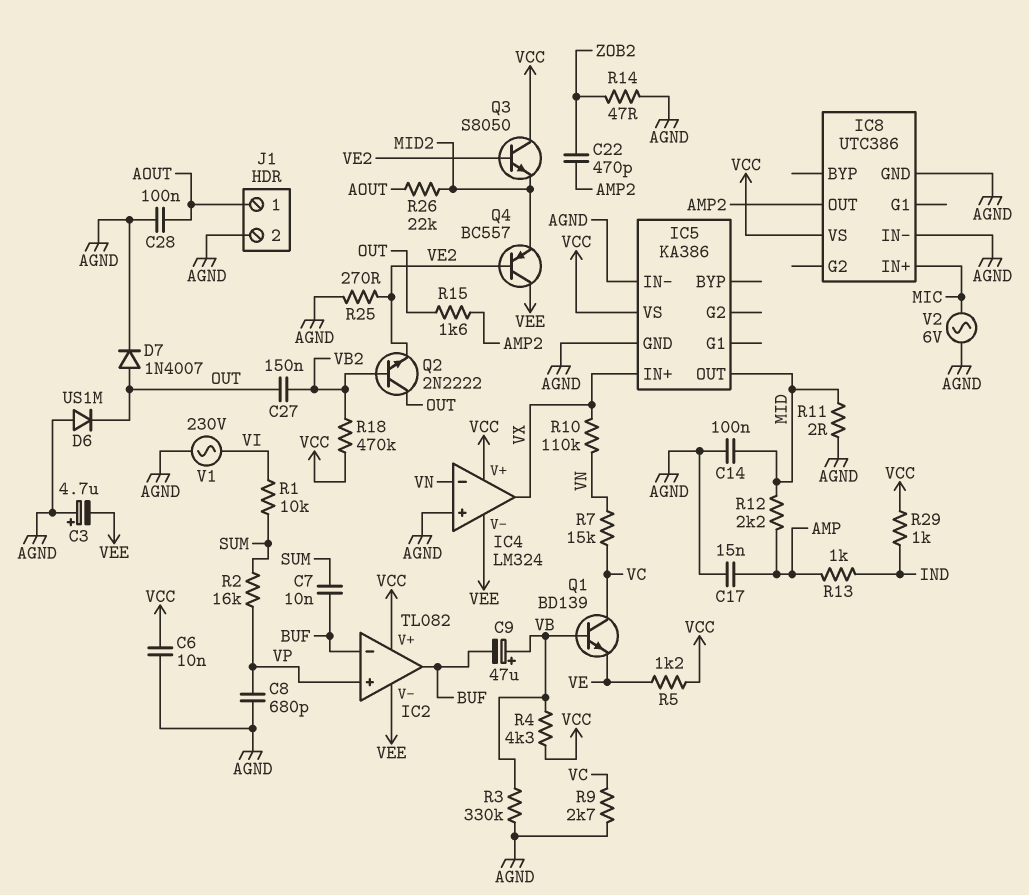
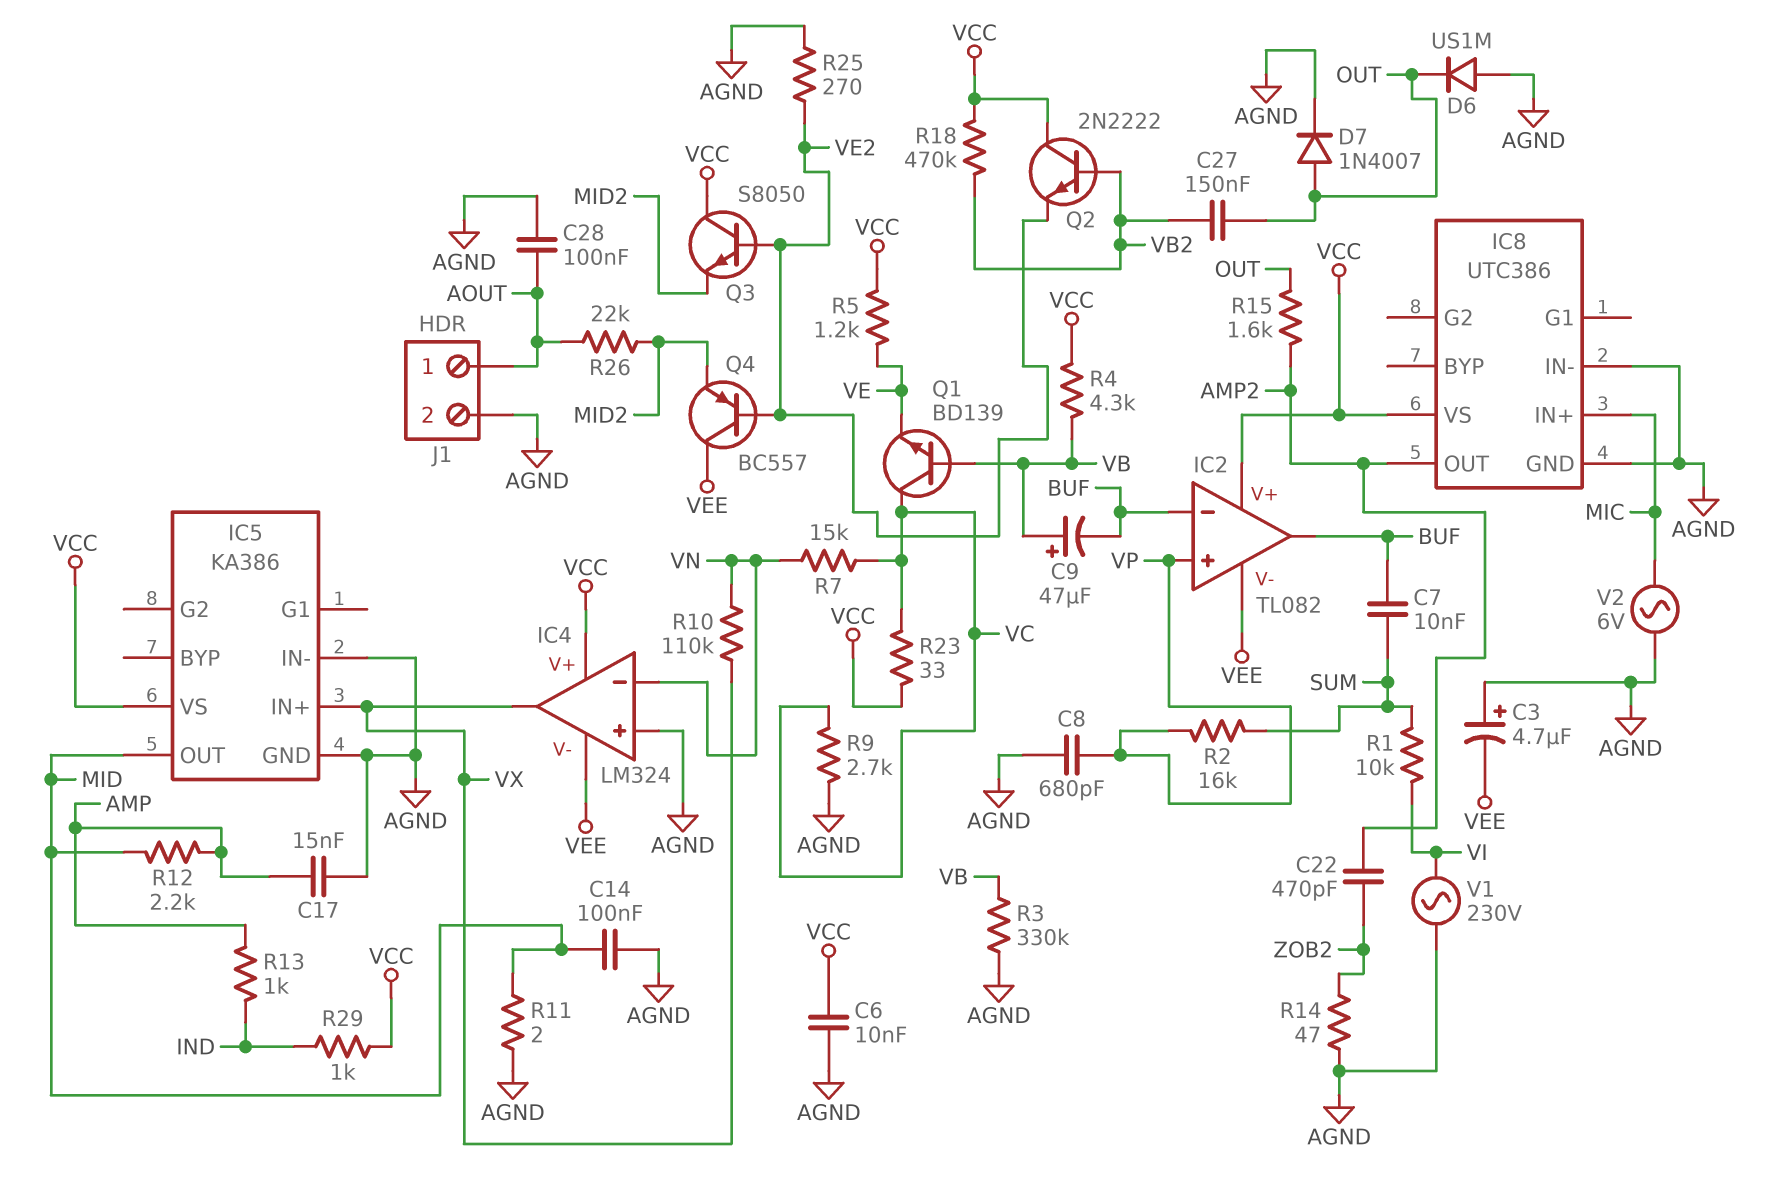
Q2: NPN 2N2222 (B VB2, C OUT, E VE2) -> NPN 2N2222 (B VB2, C VCC, E VE2)
R23: none -> 33 (VC, VCC)

